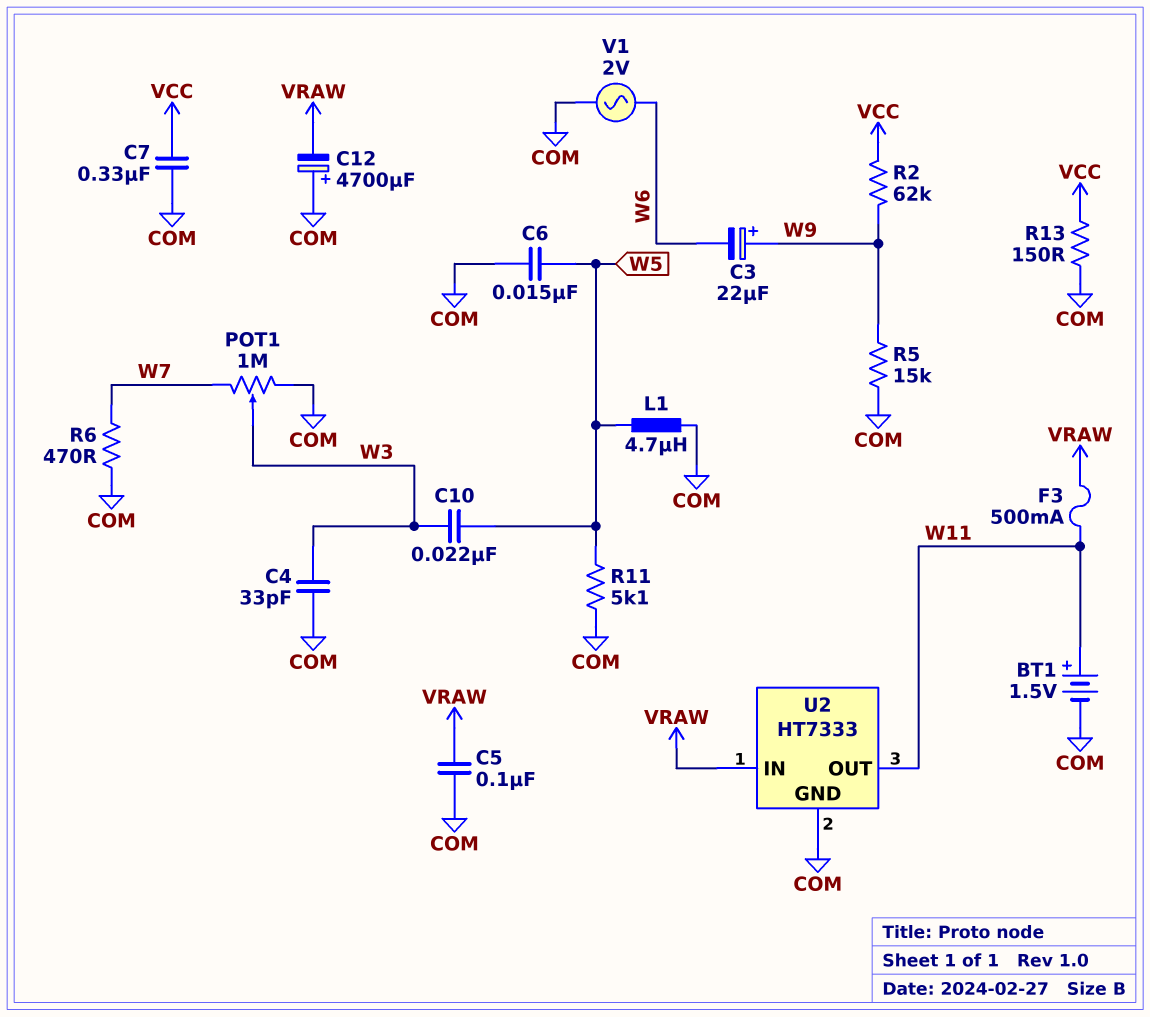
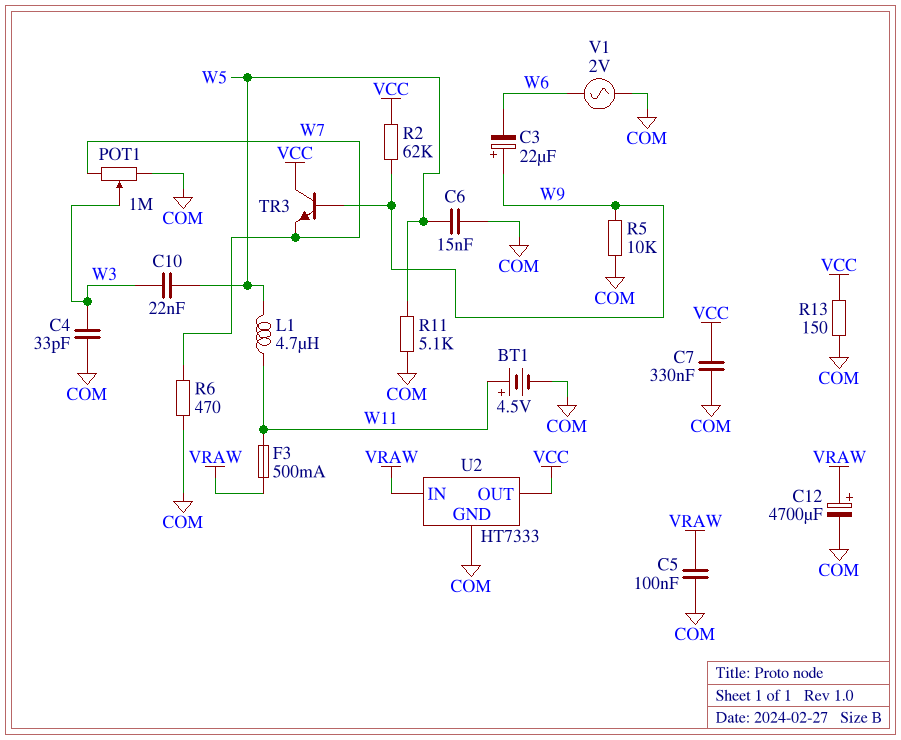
BT1: 1.5V (plus W11, minus COM) -> 4.5V (plus W11, minus COM)
C12: 4700uF (plus COM, minus VRAW) -> 4700uF (plus VRAW, minus COM)
L1: 4.7uH (COM, W5) -> 4.7uH (W5, W11)
R5: 15k (COM, W9) -> 10k (COM, W9)
TR3: none -> NPN (B W9, C VCC, E W7)
U2 pin OUT: W11 -> VCC

